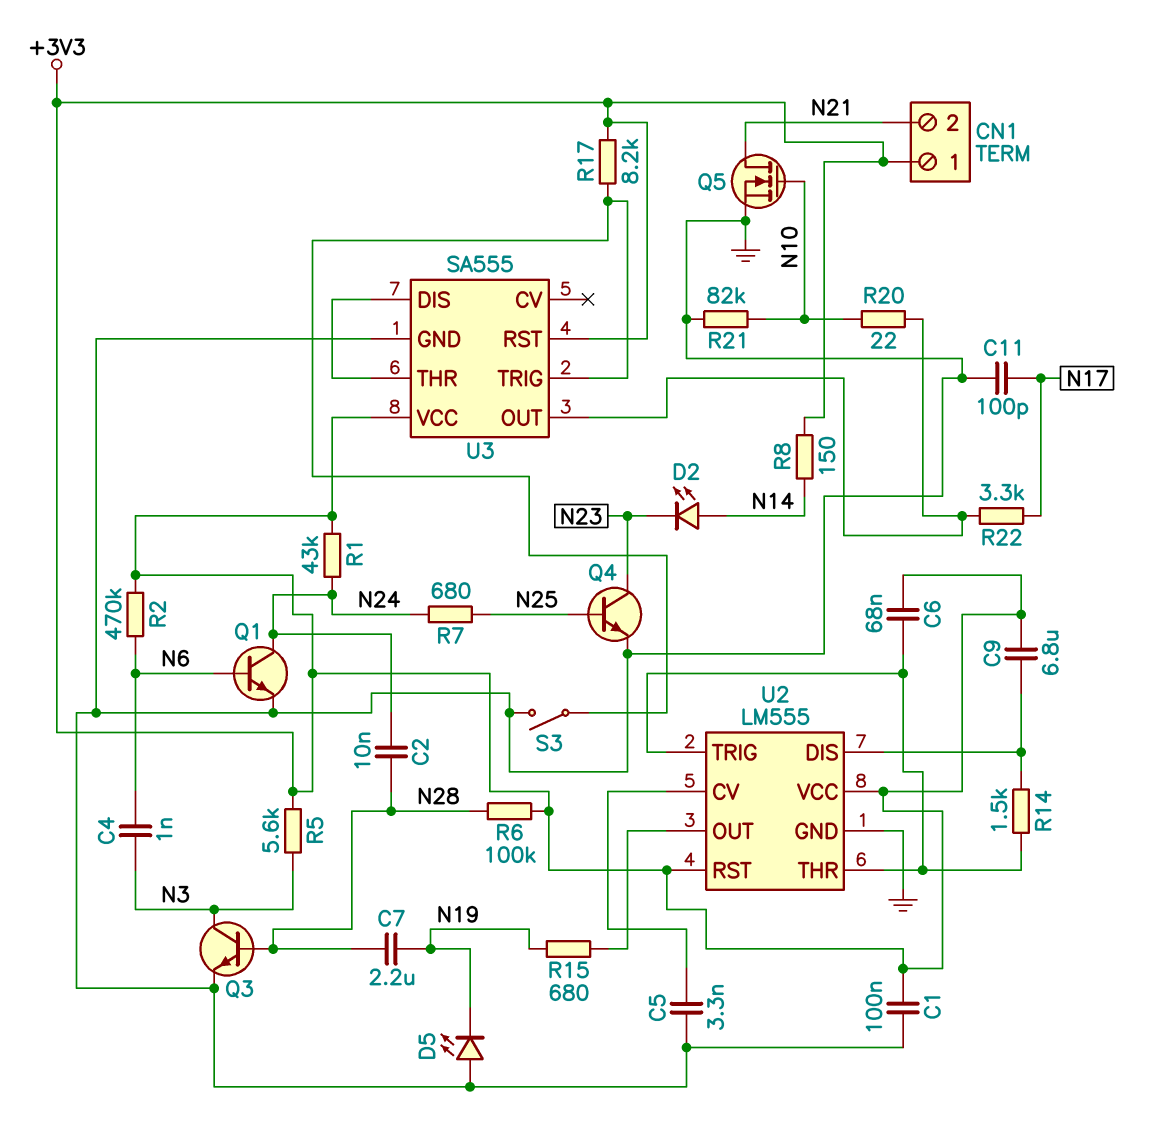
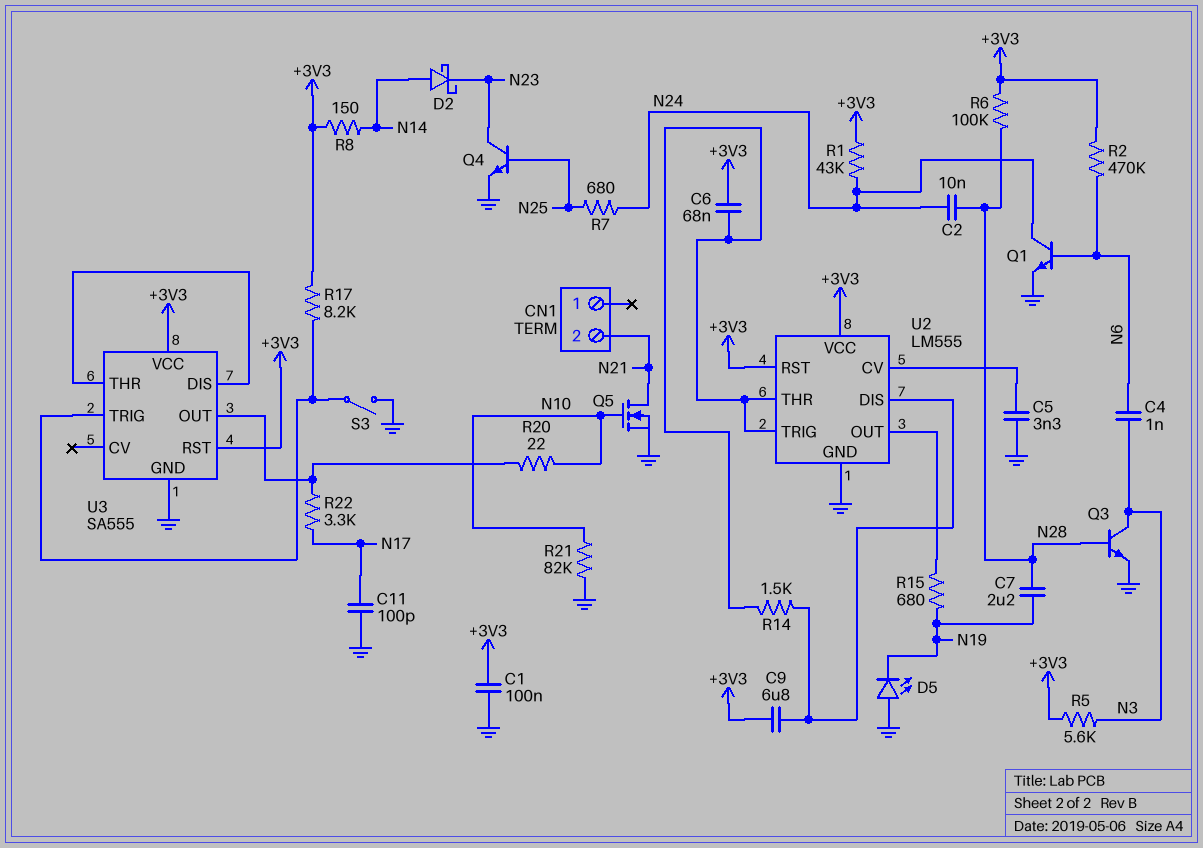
CN1 pin 1: +3V3 -> none
D2: LED (A N14, K N23) -> schottky (A N14, K N23)

